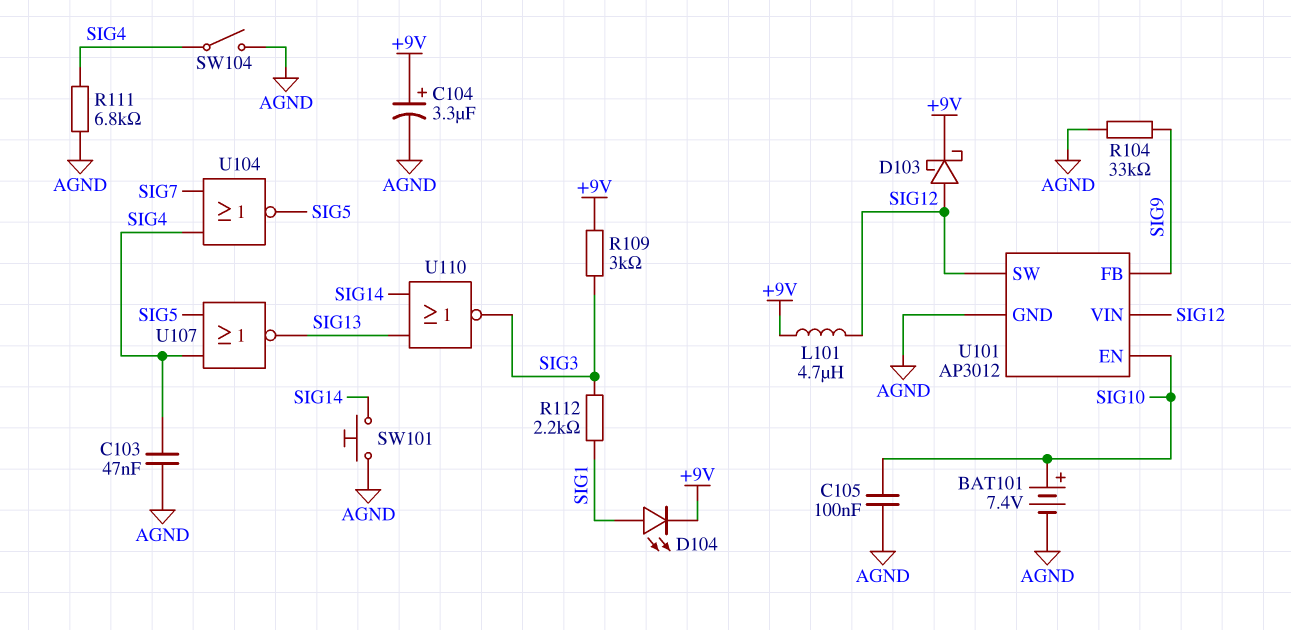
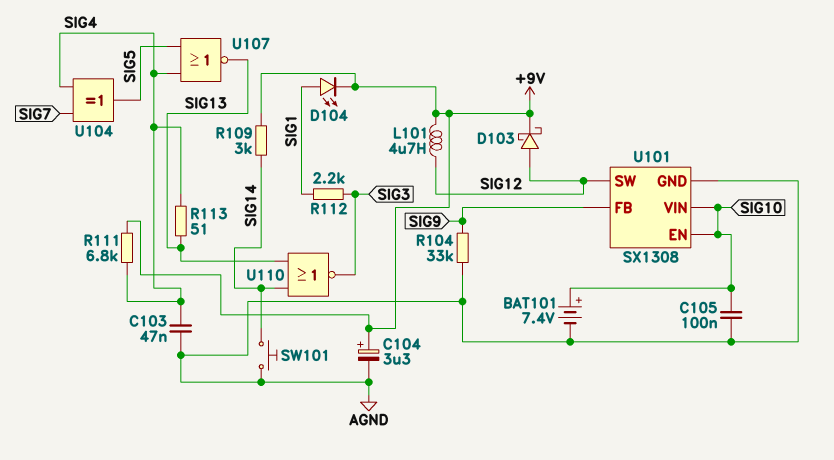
R109: 3k (+9V, SIG3) -> 3k (+9V, SIG14)
R111: 6.8k (AGND, SIG4) -> 6.8k (+9V, SIG4)
R113: none -> 51 (SIG4, SIG13)
SW104: switch (AGND, SIG4) -> none
U101: AP3012 -> SX1308
U101 pin VIN: SIG12 -> SIG10
U104: NOR (in SIG4, in SIG7, out SIG5) -> XOR (in SIG4, in SIG7, out SIG5)

